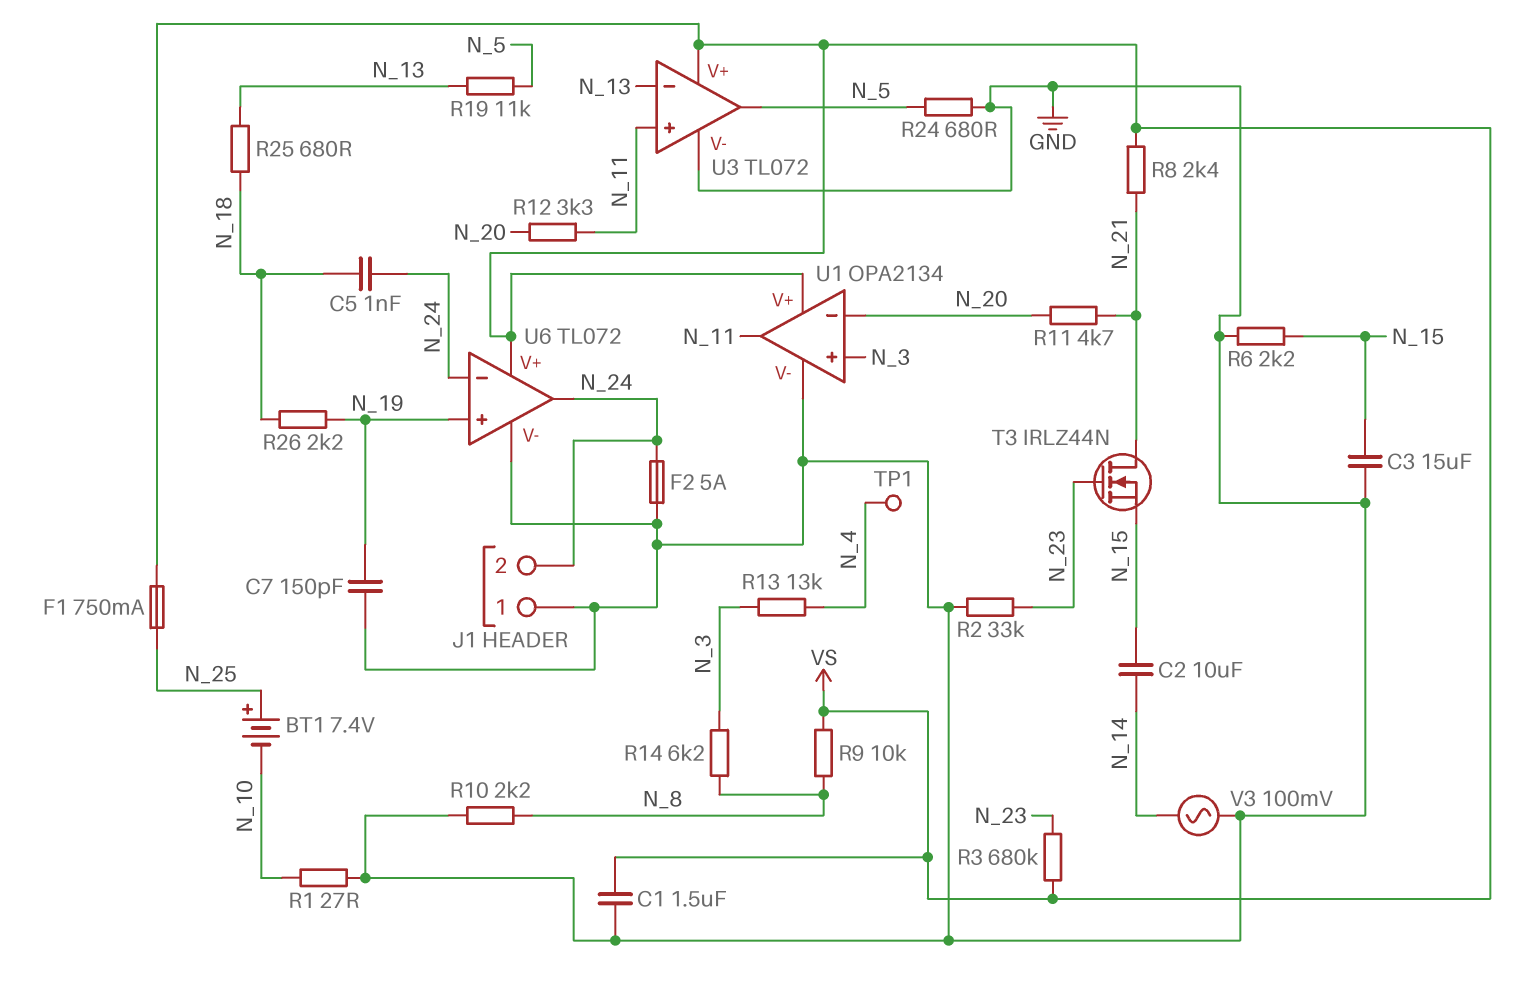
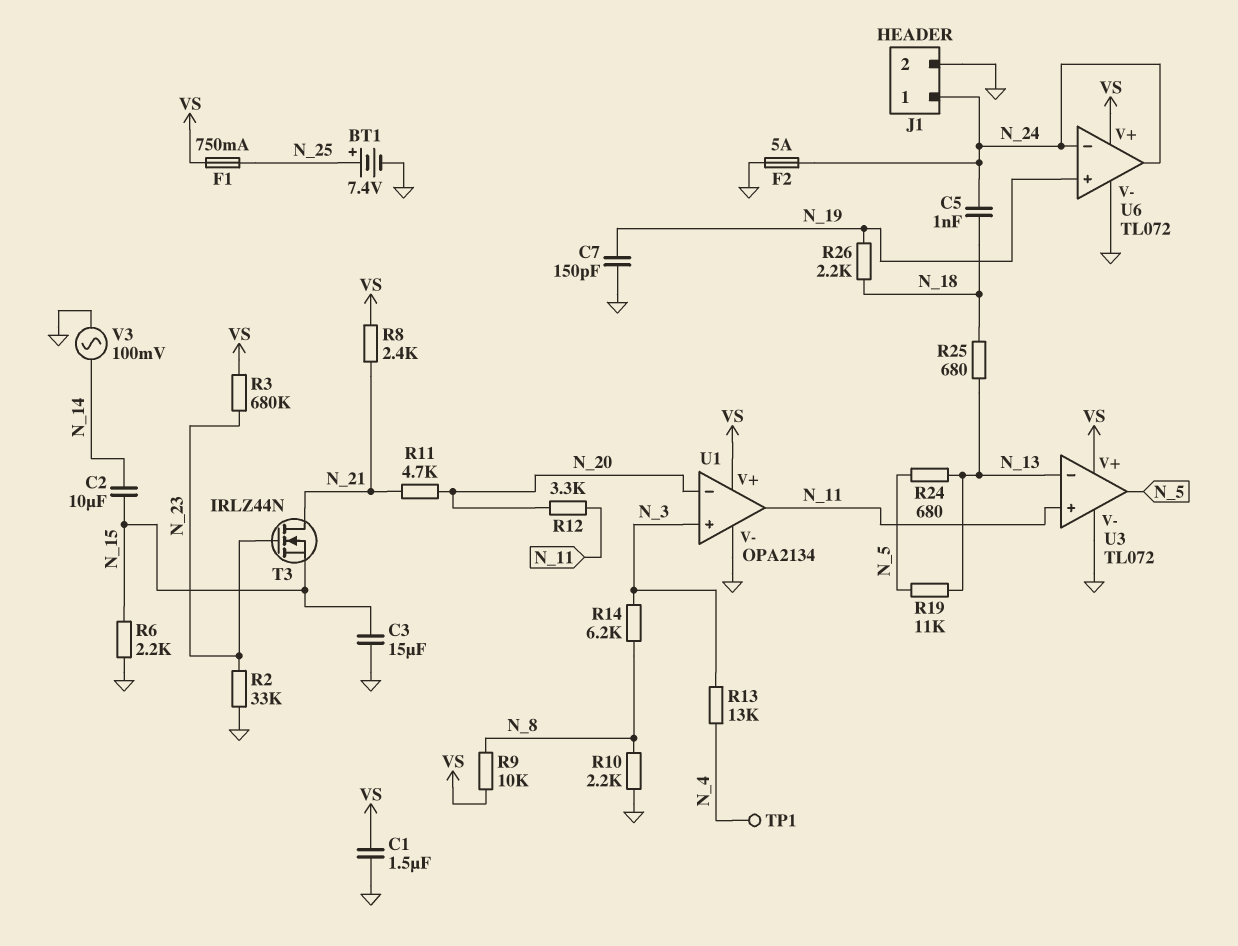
BT1: 7.4V (plus N_25, minus N_10) -> 7.4V (plus N_25, minus GND)
J1 pin 1: GND -> N_24
J1 pin 2: N_24 -> GND
R1: 27 (GND, N_10) -> none
R24: 680 (GND, N_5) -> 680 (N_5, N_13)

